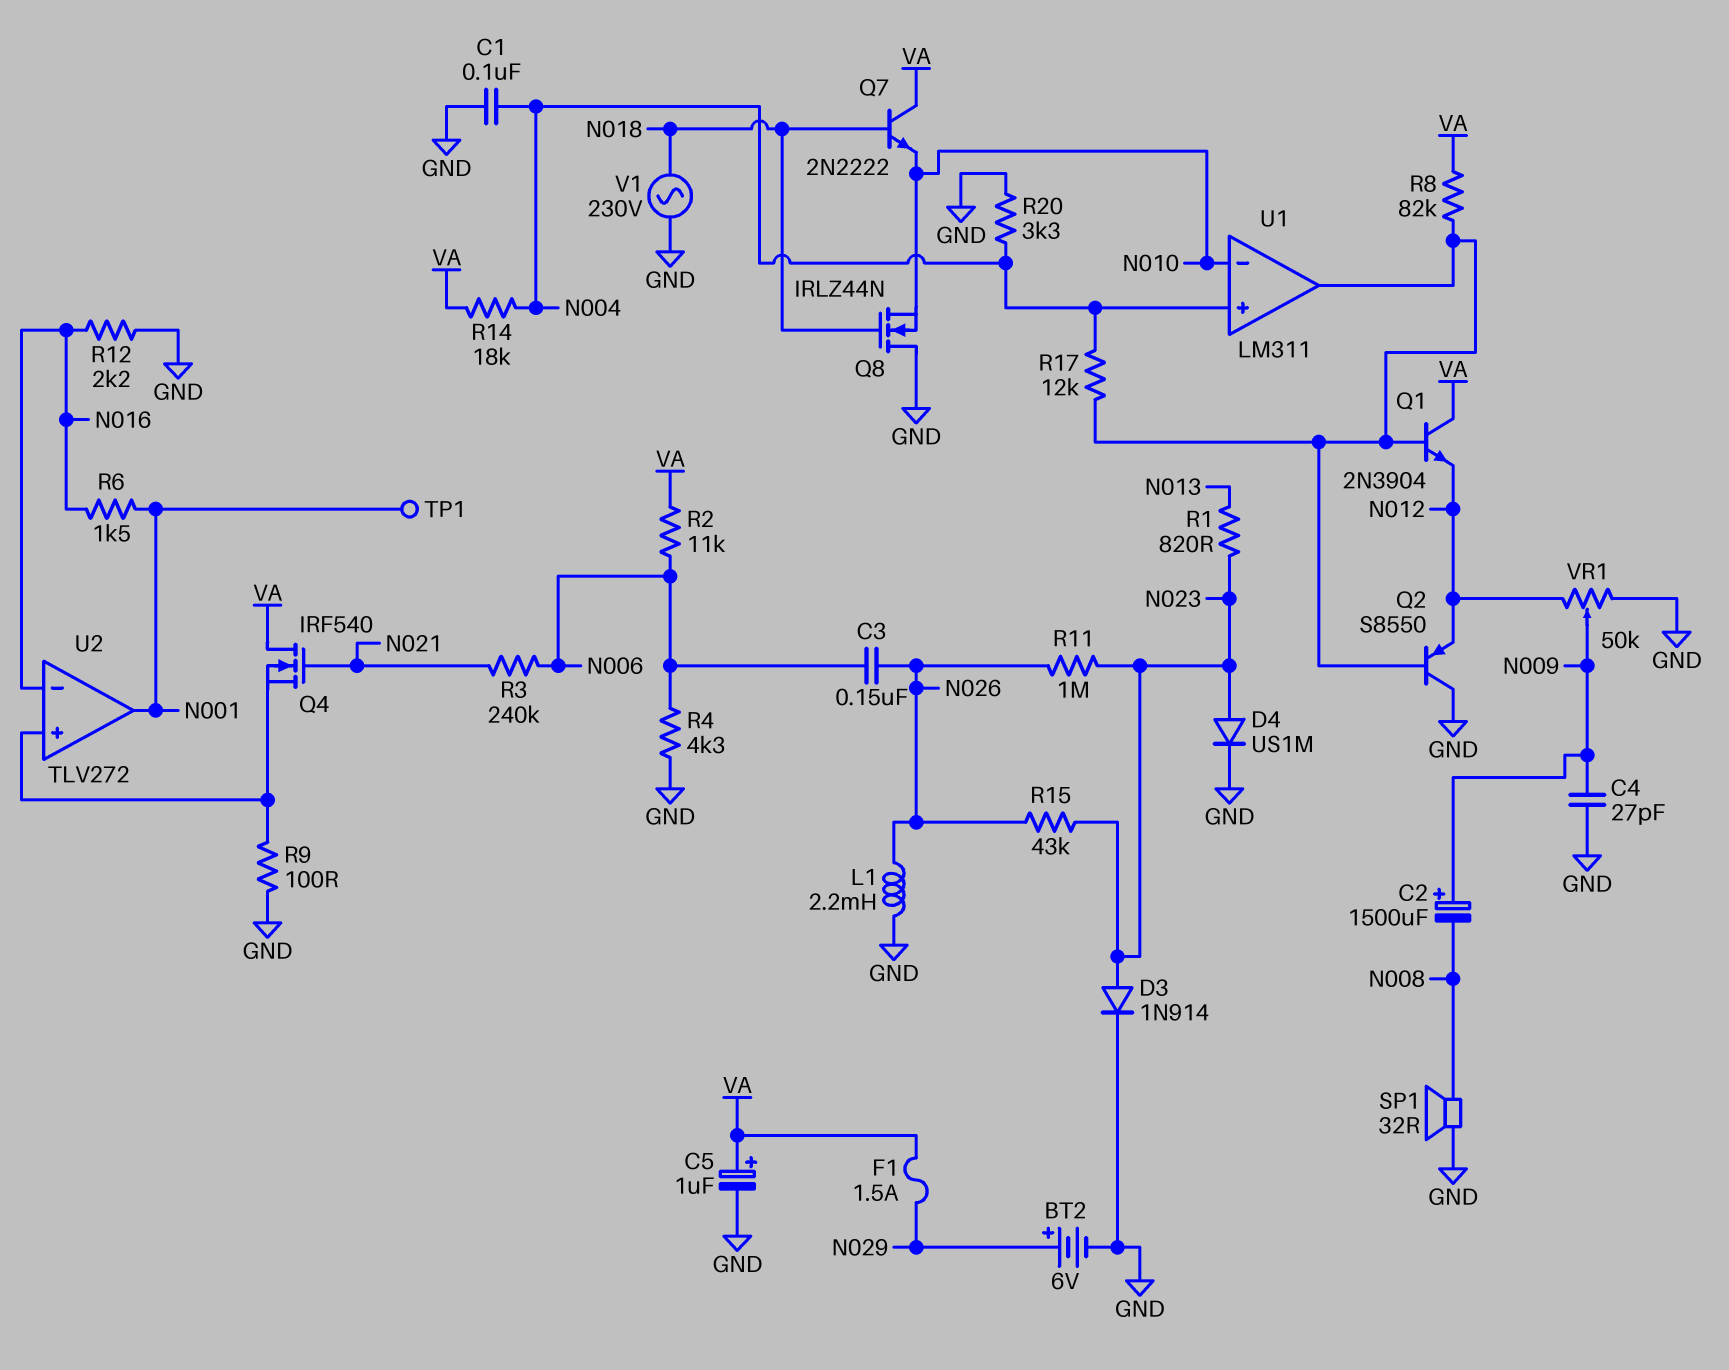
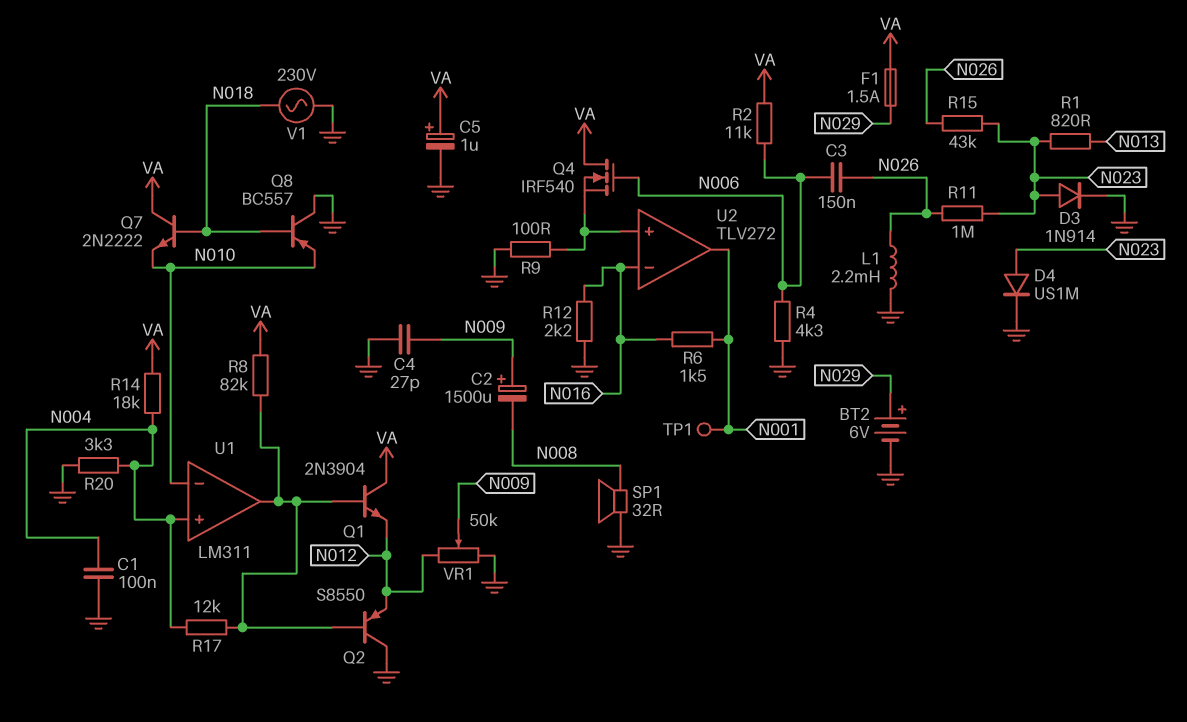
Q4: NMOS IRF540 (G N021, D VA, S U2/in+) -> NMOS IRF540 (G N006, D VA, S U2/in+)
Q8: NMOS IRLZ44N (G N018, D GND, S N010) -> PNP BC557 (B N018, C GND, E N010)
R3: 240k (N006, N021) -> none

